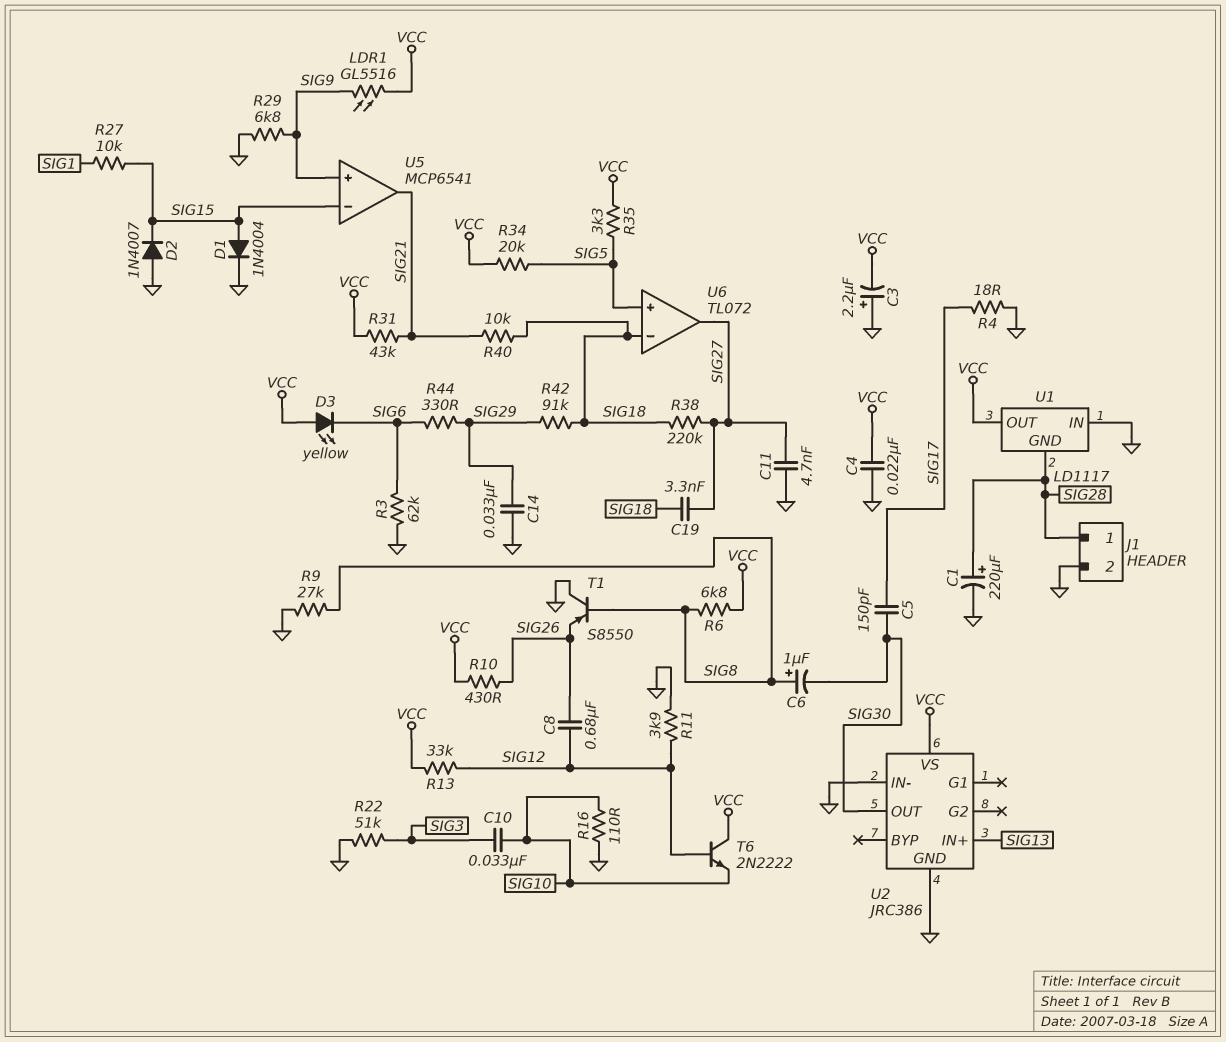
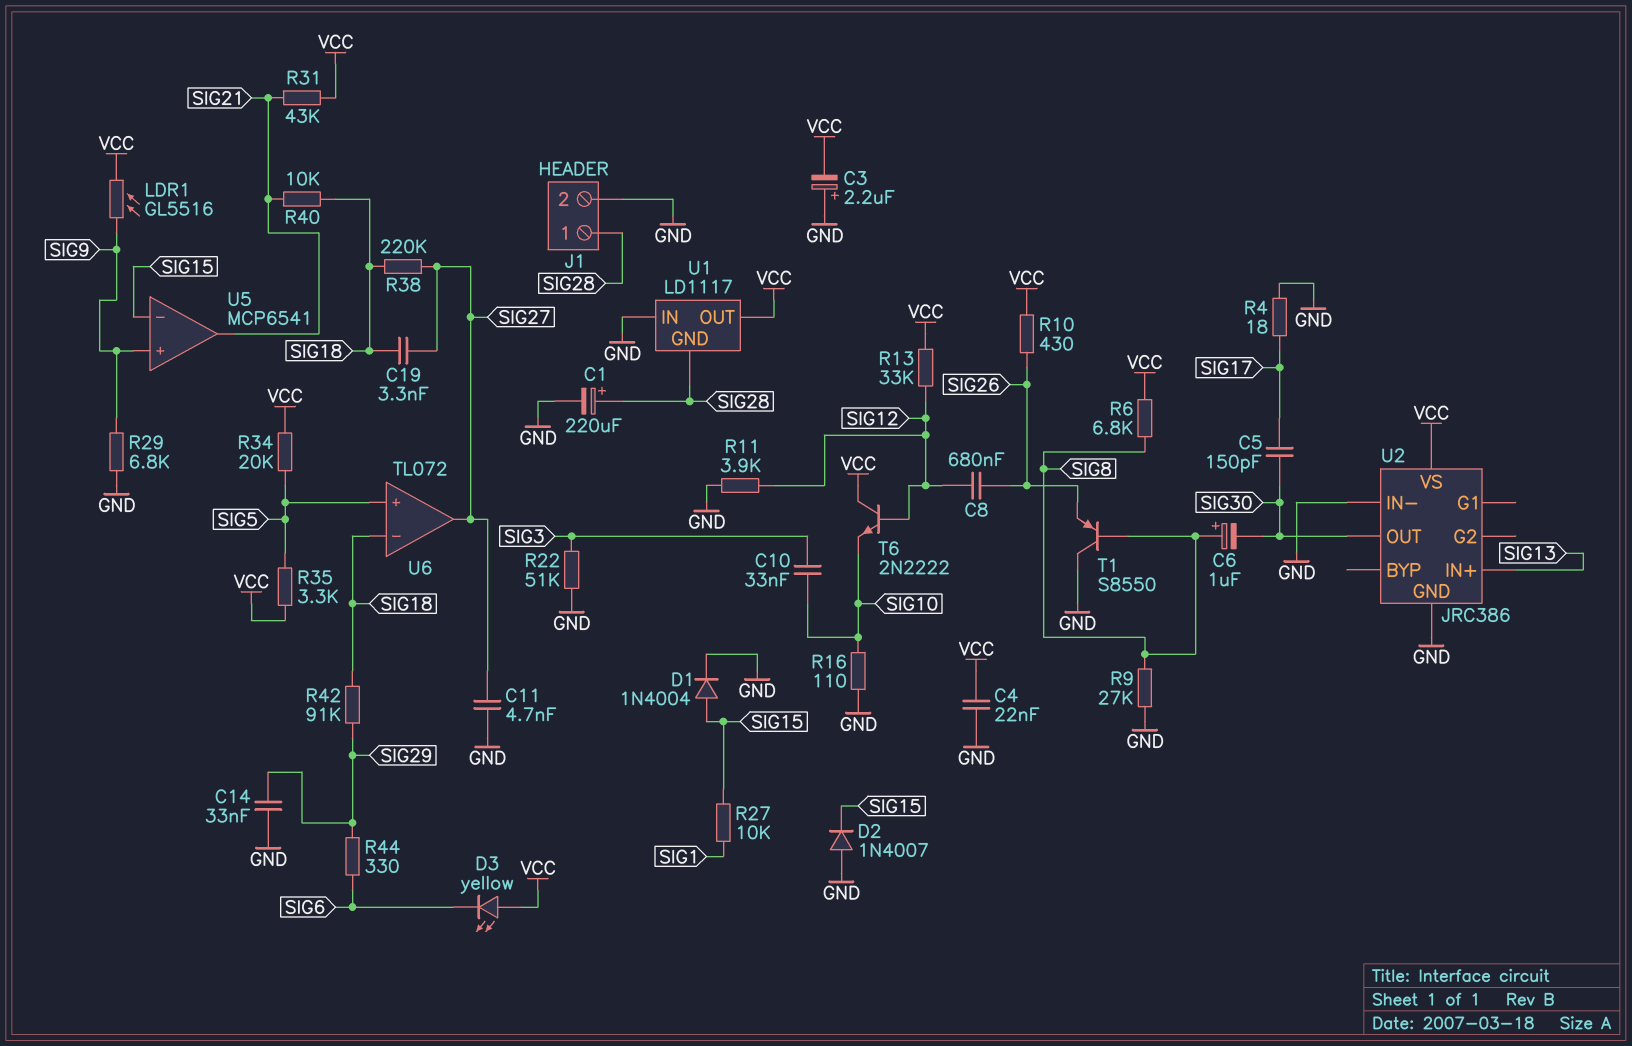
R3: 62k (GND, SIG6) -> none

